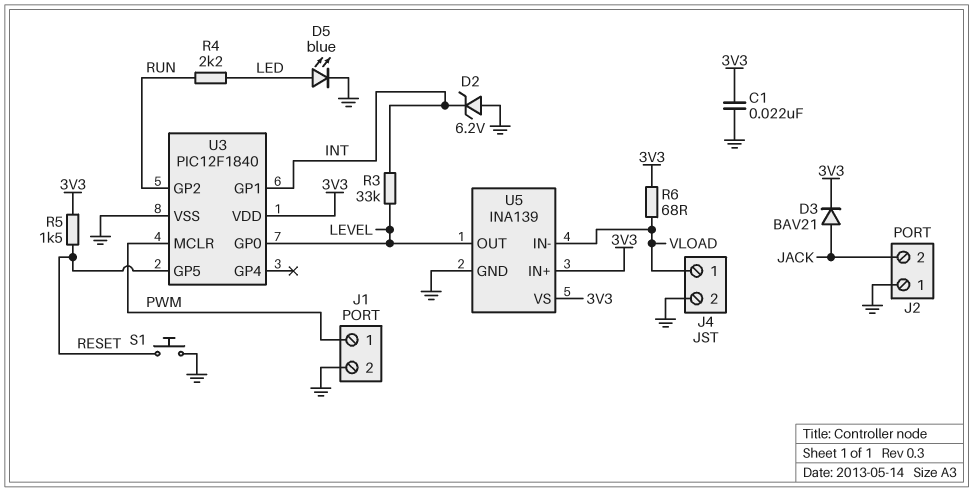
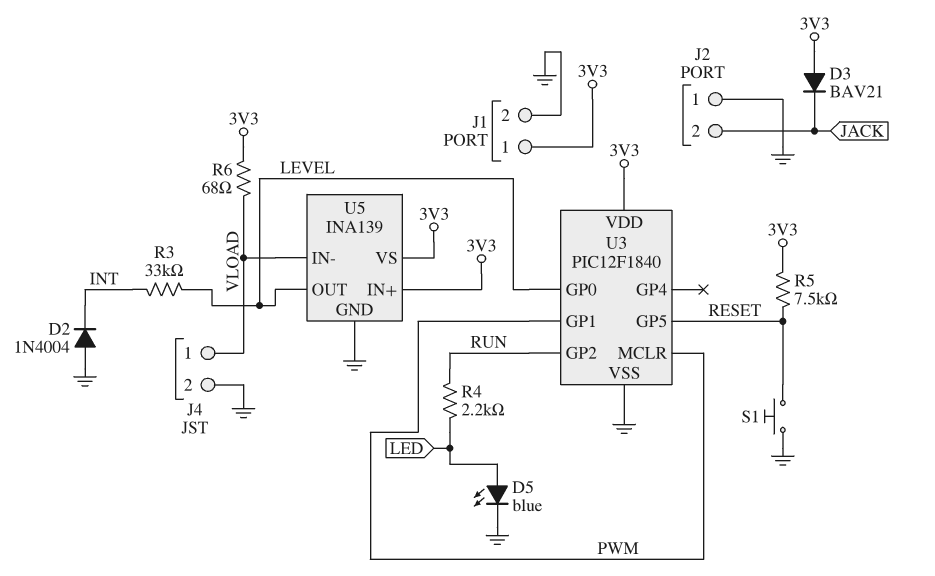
C1: 22nF (3V3, GND) -> none
D2: zener 6.2V (A GND, K INT) -> diode 1N4004 (A GND, K INT)
D3: diode BAV21 (A JACK, K 3V3) -> diode BAV21 (A 3V3, K JACK)
J1 pin 1: PWM -> 3V3
R5: 1.5k (3V3, RESET) -> 7.5k (3V3, RESET)
U3 pin GP1: INT -> PWM

